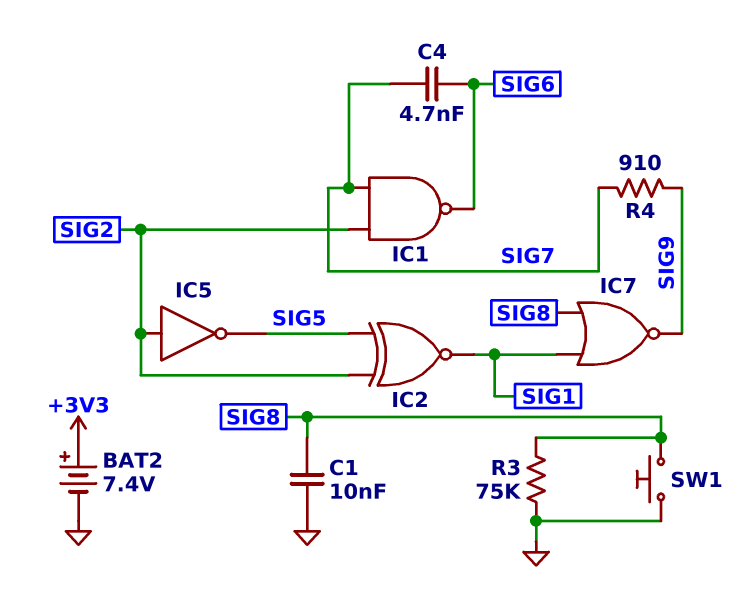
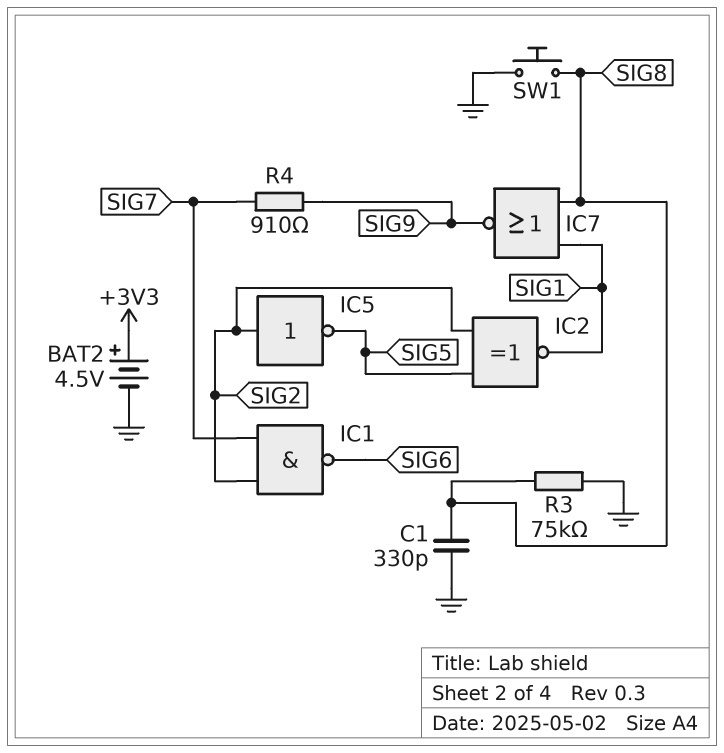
BAT2: 7.4V (plus +3V3, minus GND) -> 4.5V (plus +3V3, minus GND)
C1: 10nF (GND, SIG8) -> 330pF (GND, SIG8)
C4: 4.7nF (SIG6, SIG7) -> none

